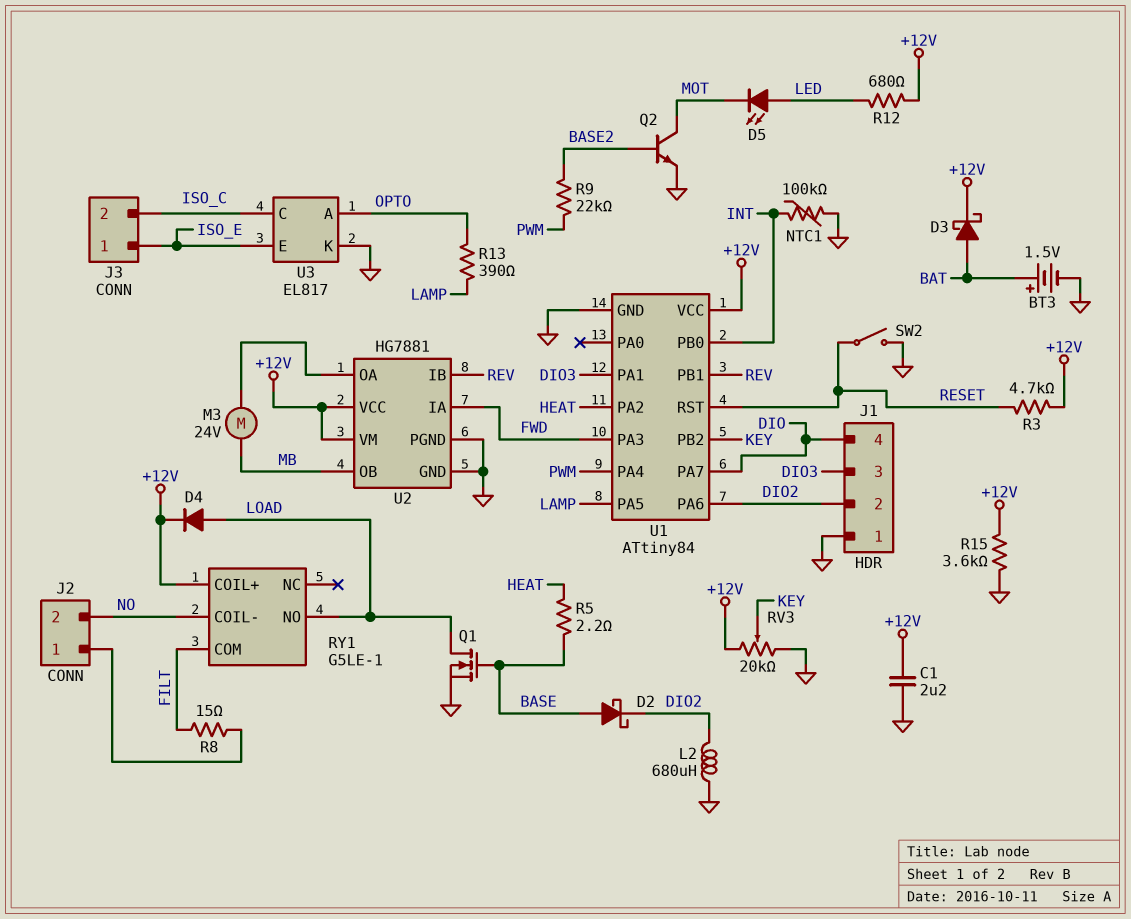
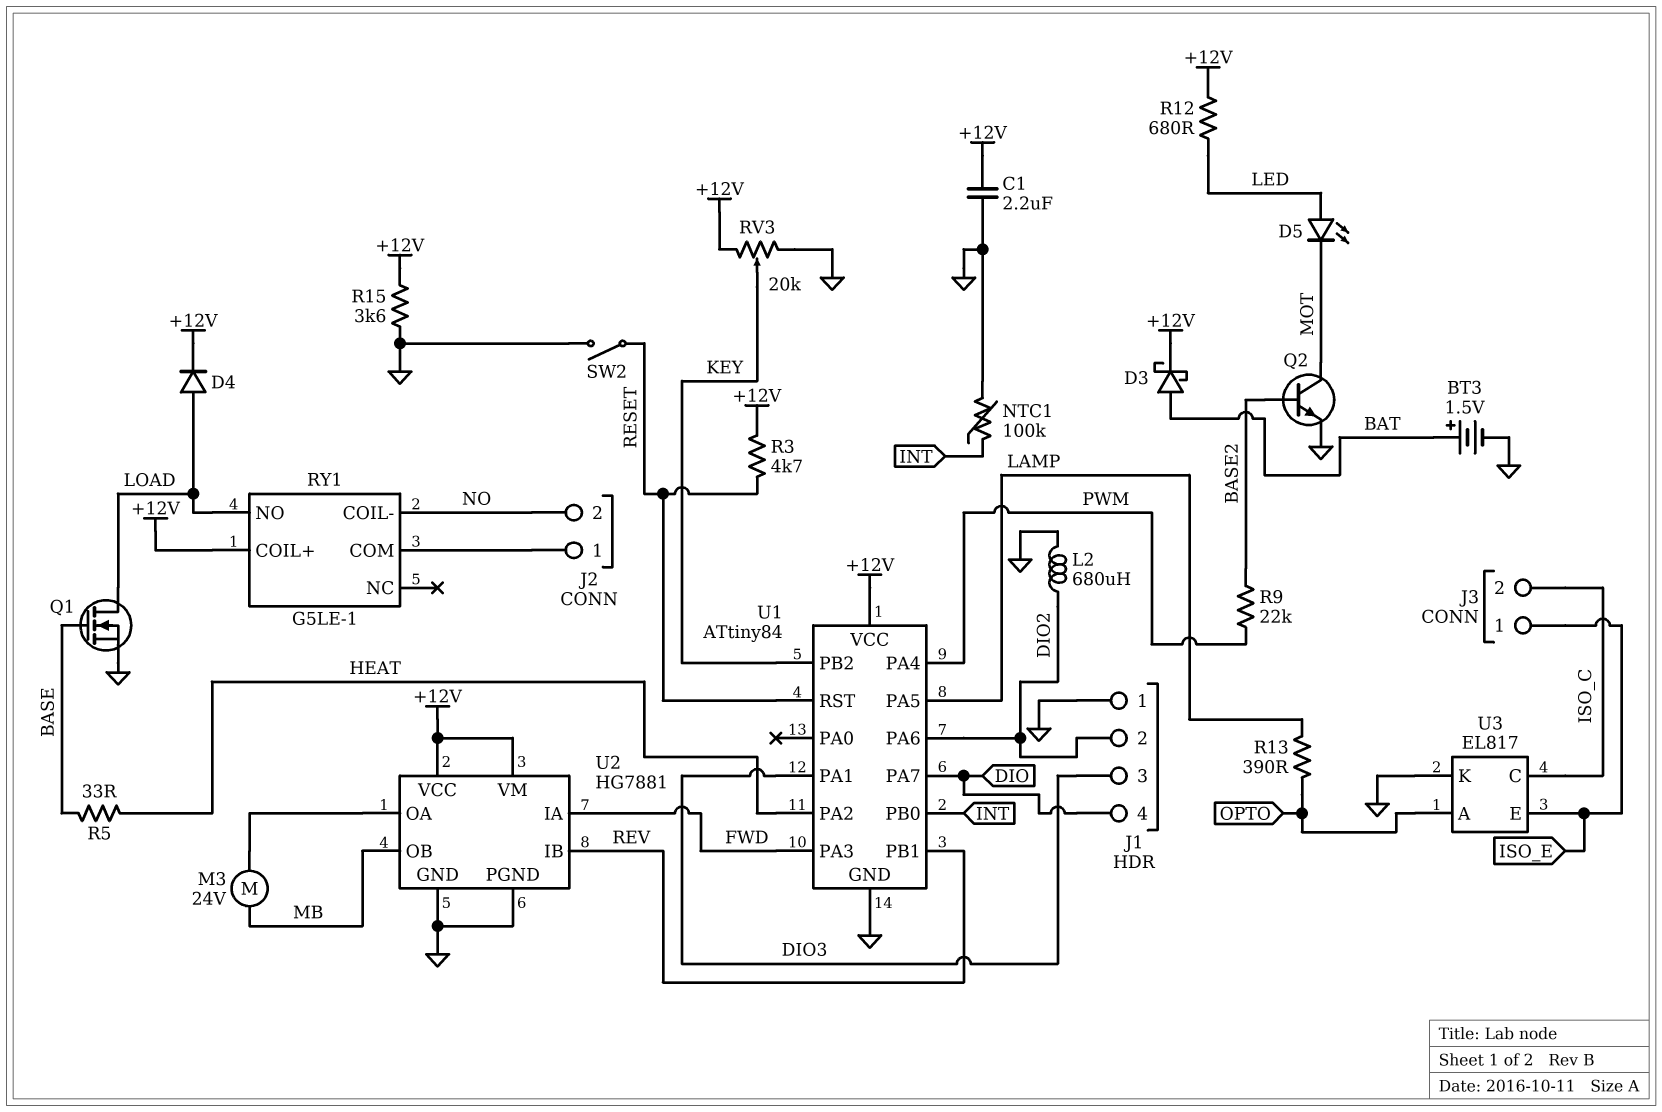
D2: schottky (A BASE, K DIO2) -> none
R5: 2.2 (BASE, HEAT) -> 33 (BASE, HEAT)
R8: 15 (FILT, J2/1) -> none
RY1 pin COM: FILT -> J2/1

